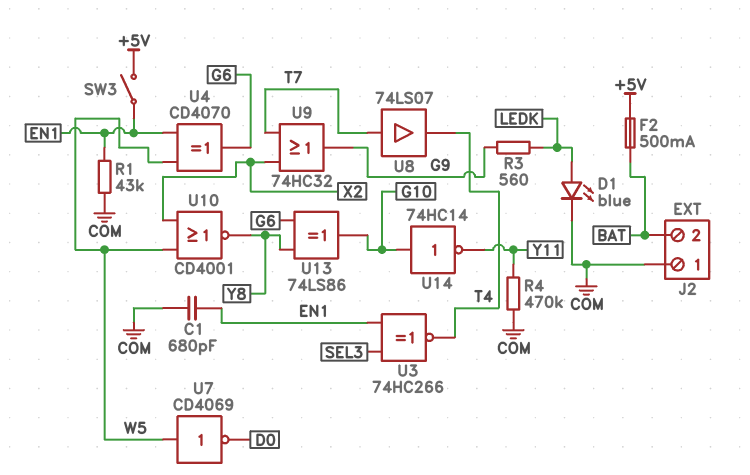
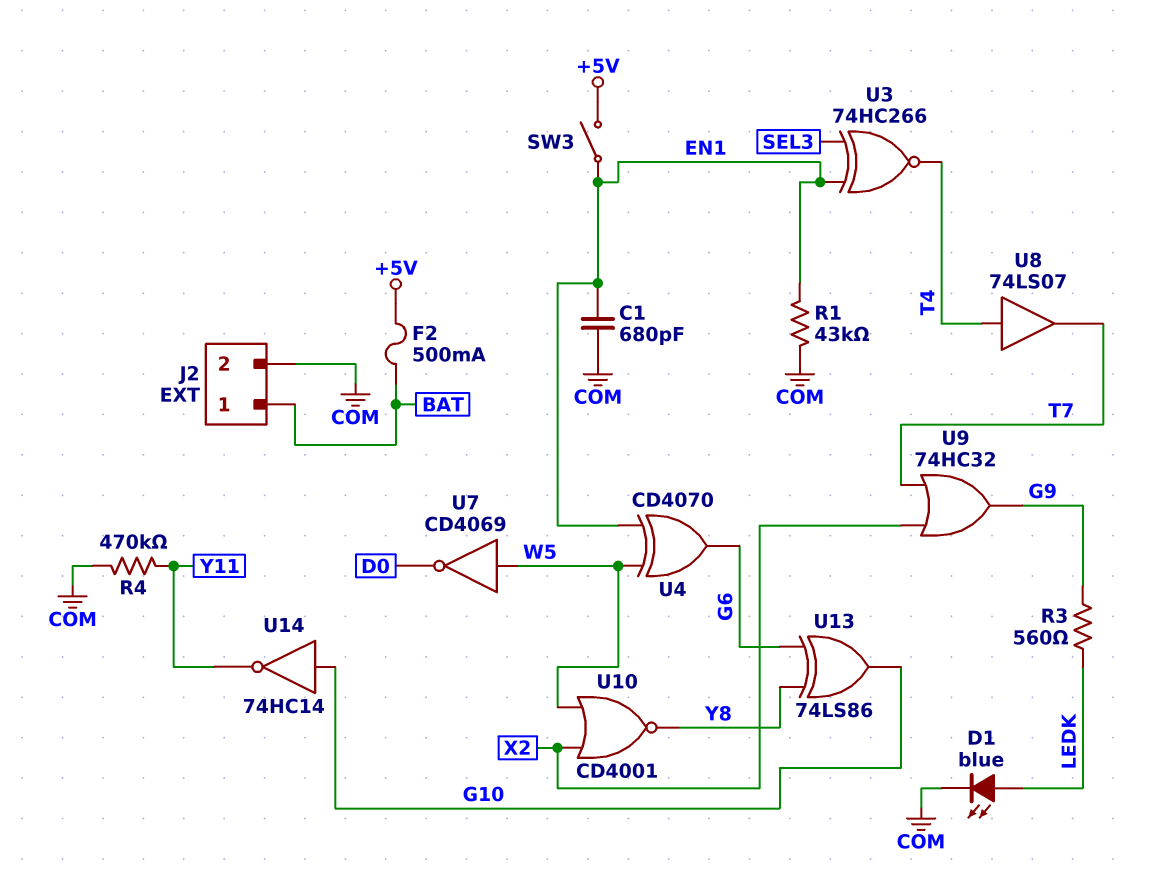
J2 pin 1: COM -> BAT
J2 pin 2: BAT -> COM
U8: buffer 74LS07 (in T7, out T4) -> buffer 74LS07 (in T4, out T7)

